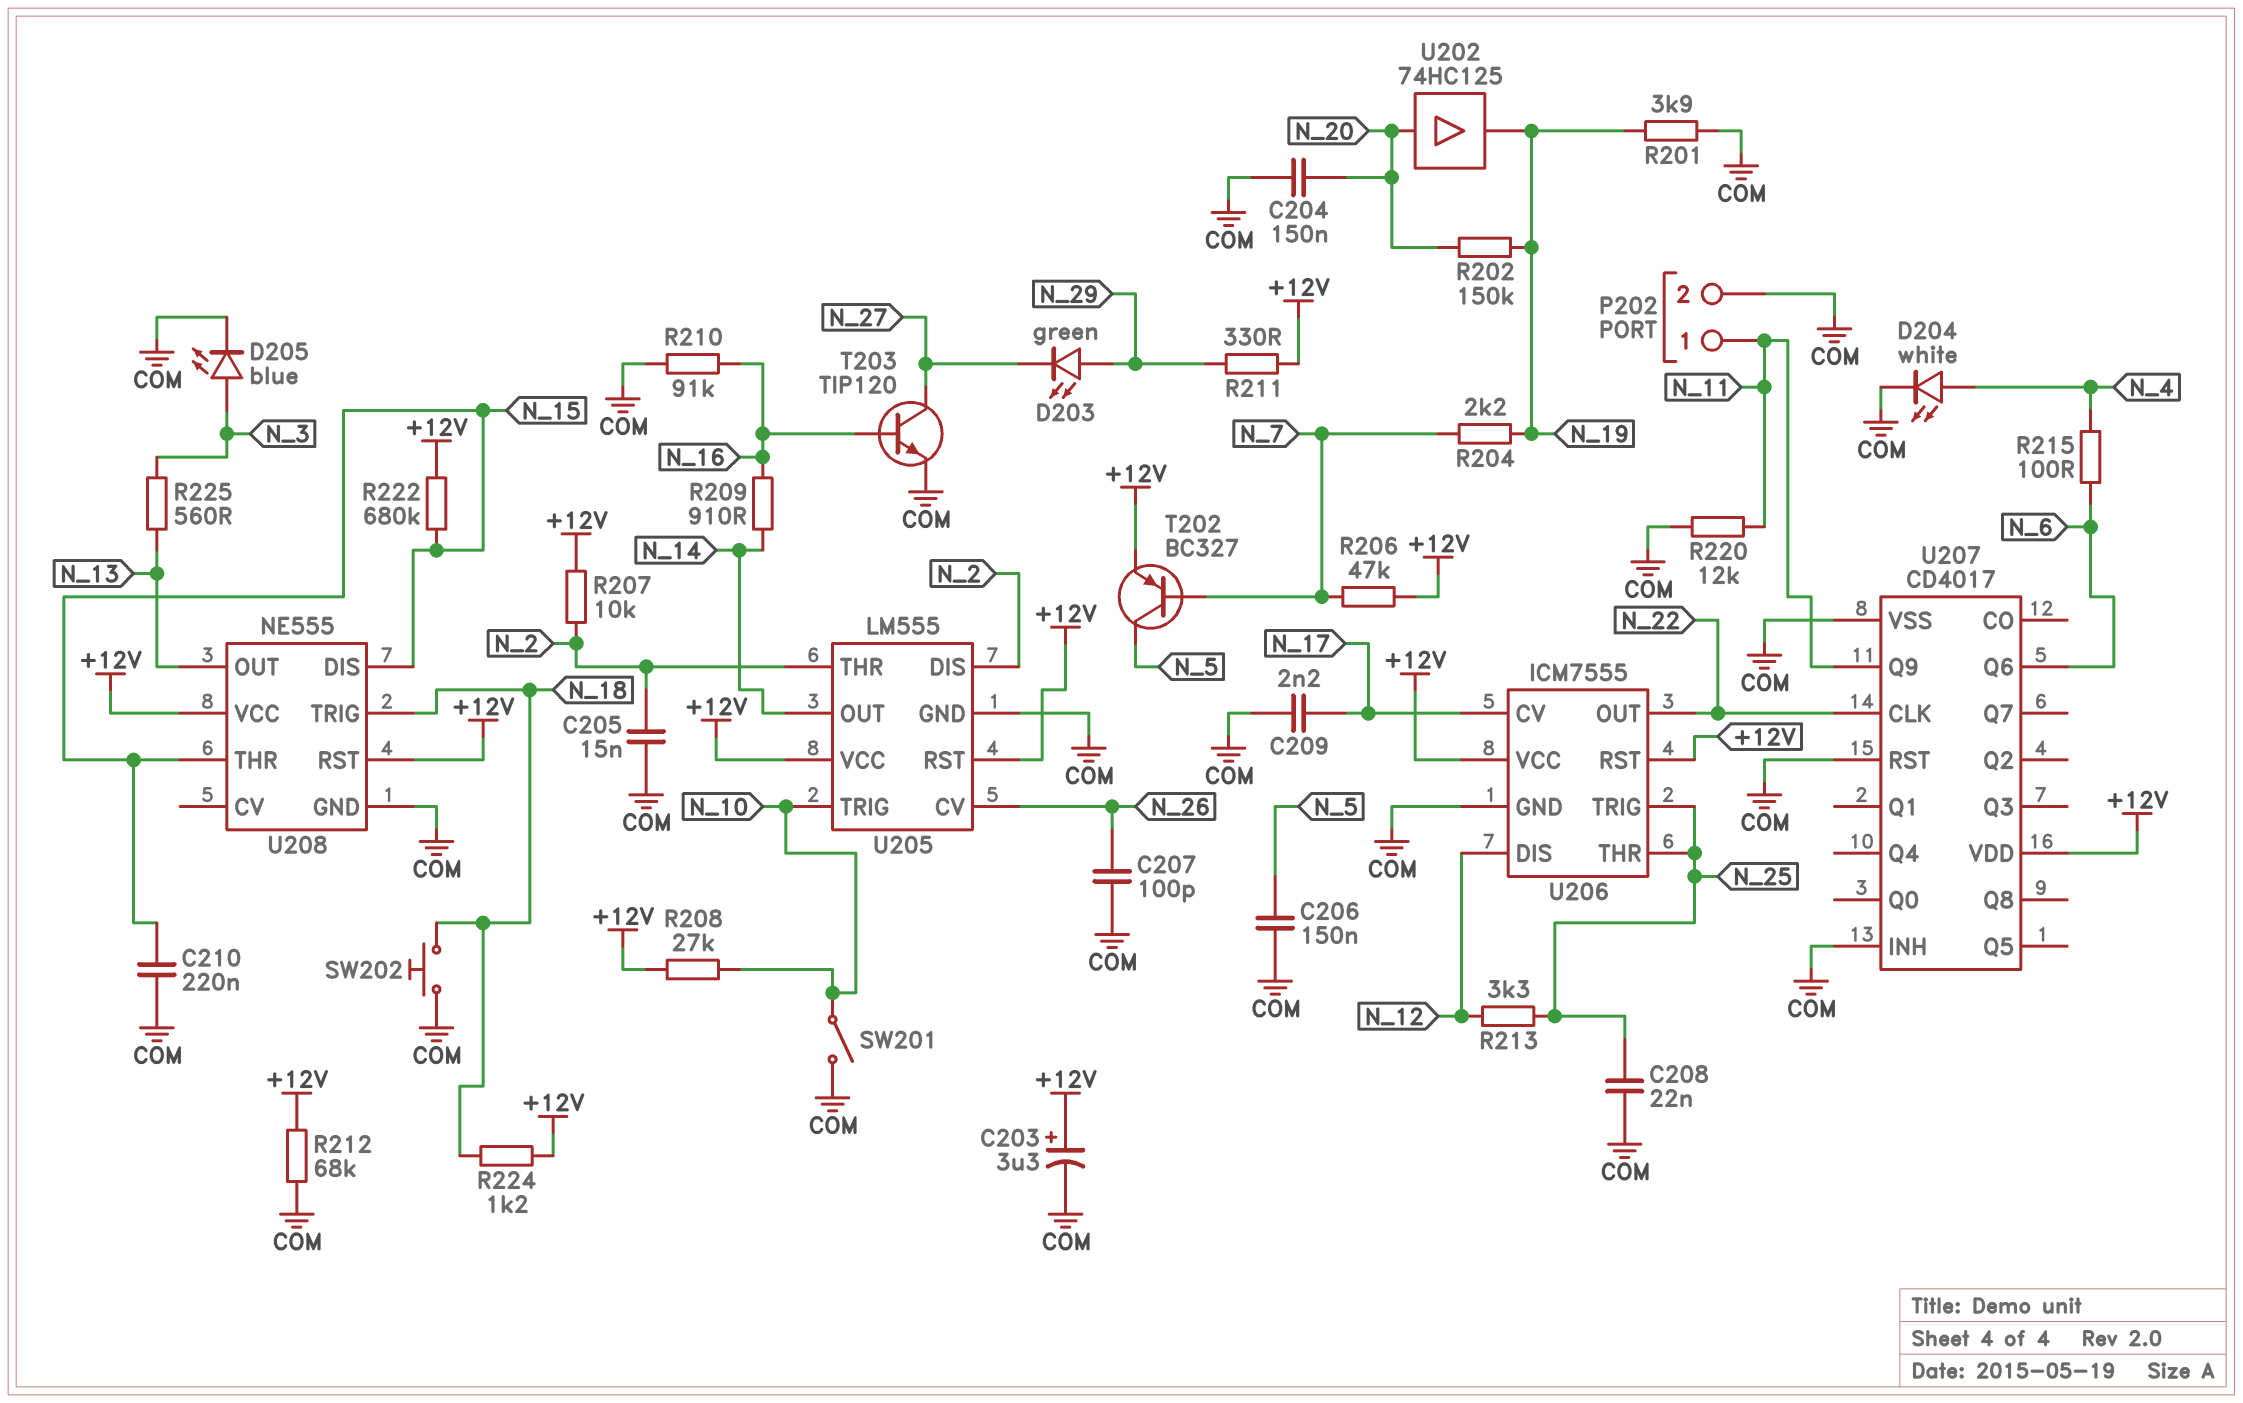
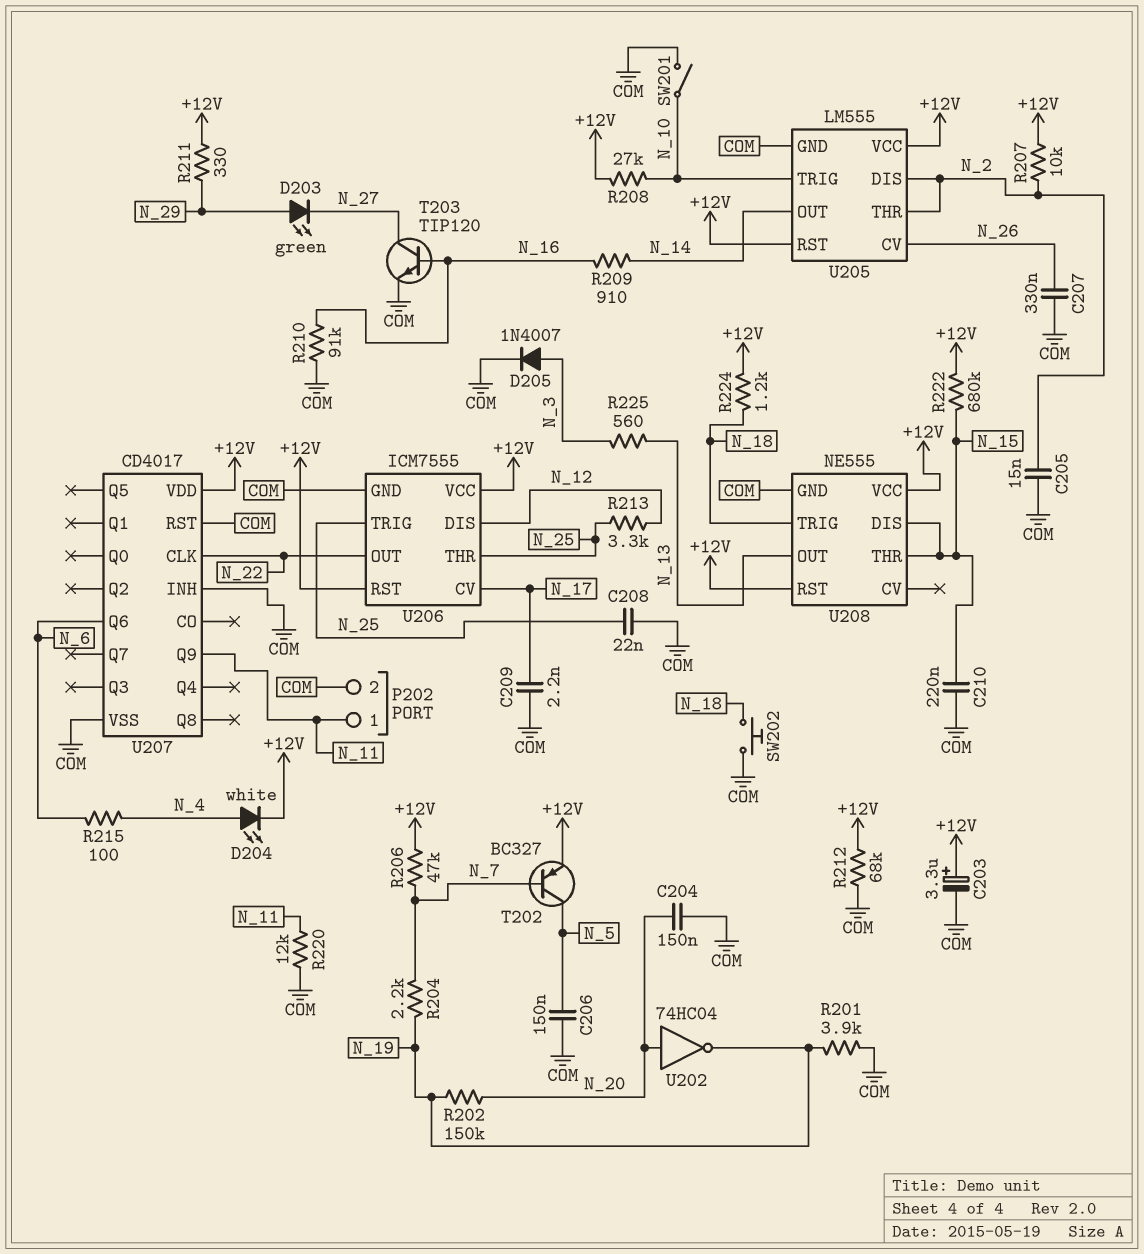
C207: 100pF (COM, N_26) -> 330nF (COM, N_26)
D204: LED white (A N_4, K COM) -> LED white (A N_4, K +12V)
D205: LED blue (A N_3, K COM) -> diode 1N4007 (A N_3, K COM)
U202: buffer 74HC125 (in N_20, out N_19) -> NOT 74HC04 (in N_20, out N_19)

